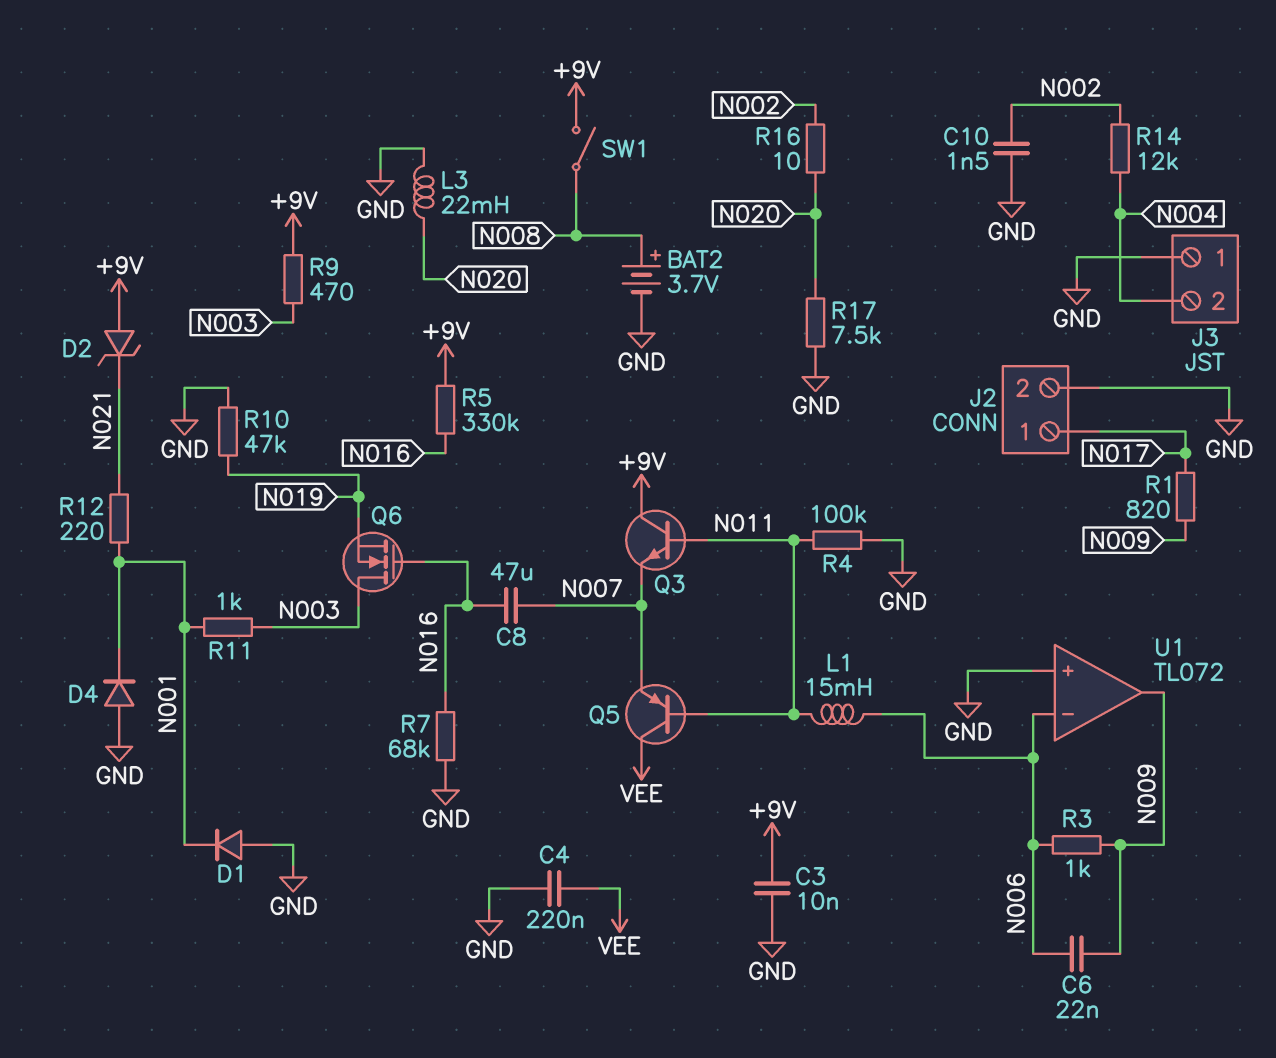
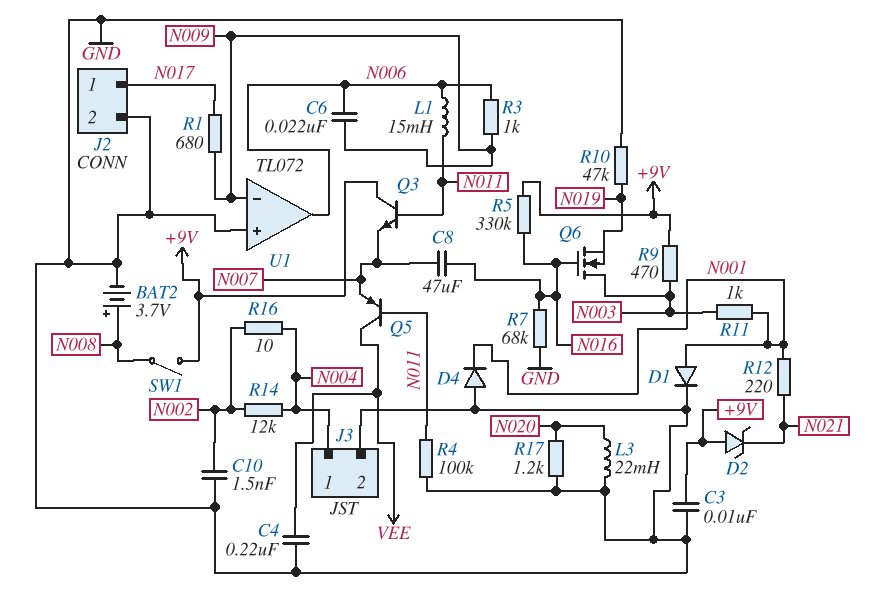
D1: diode (A GND, K N001) -> diode (A N001, K GND)
J3 pin 1: GND -> N004
J3 pin 2: N004 -> GND
R1: 820 (N009, N017) -> 680 (N009, N017)
R16: 10 (N002, N020) -> 10 (N002, N004)
R17: 7.5k (GND, N020) -> 1.2k (GND, N020)
U1 pin in-: N006 -> N009
U1 pin out: N009 -> N006

